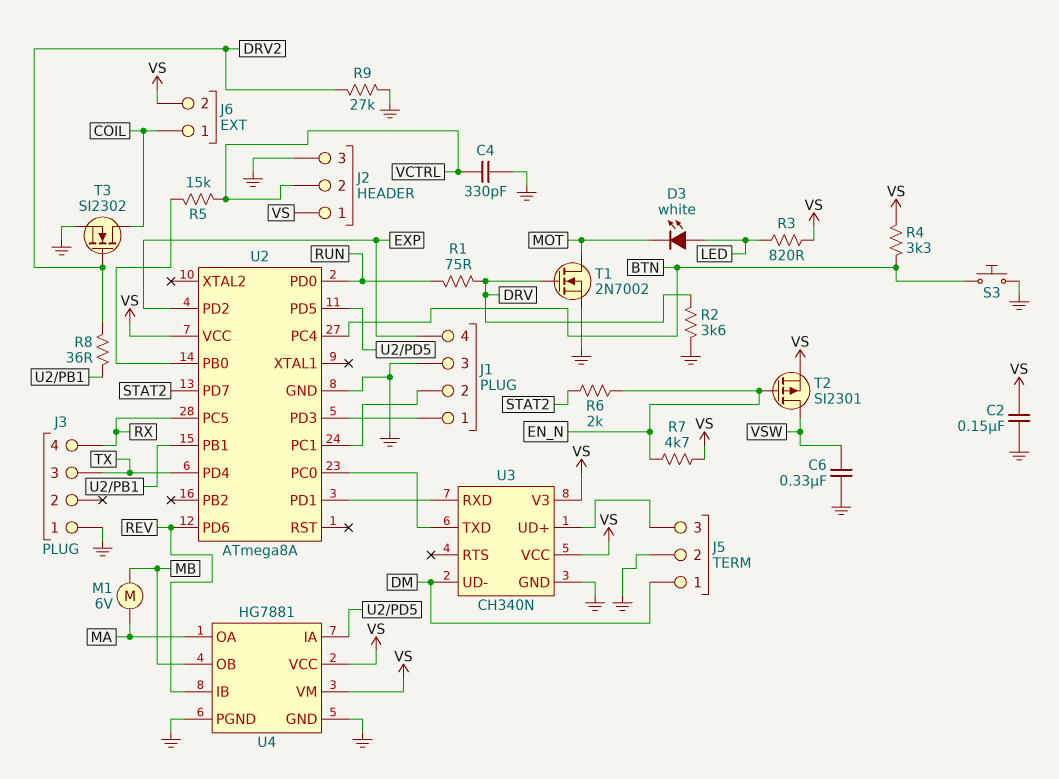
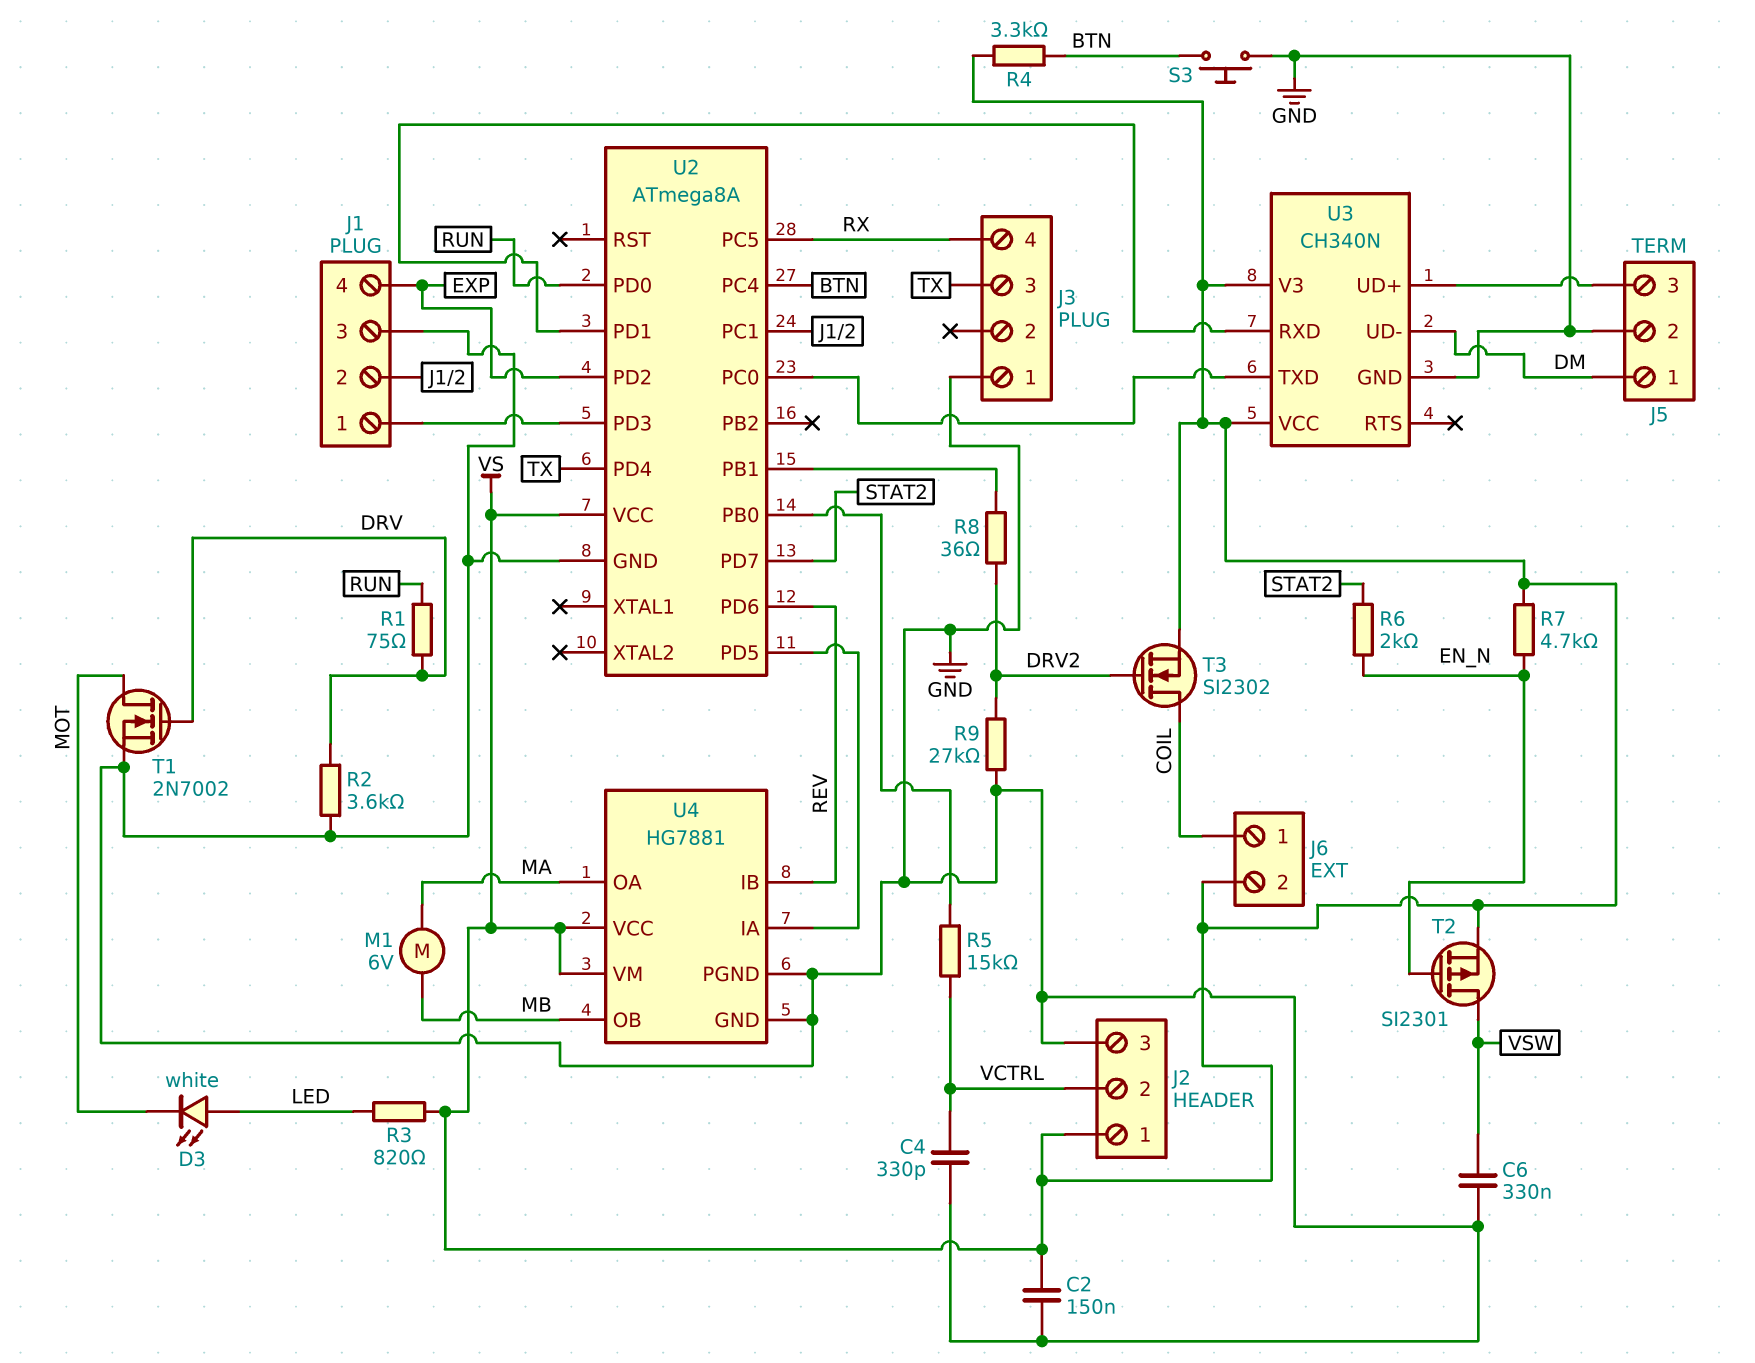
T3: NMOS SI2302 (G DRV2, D COIL, S GND) -> NMOS SI2302 (G DRV2, D COIL, S VS)

